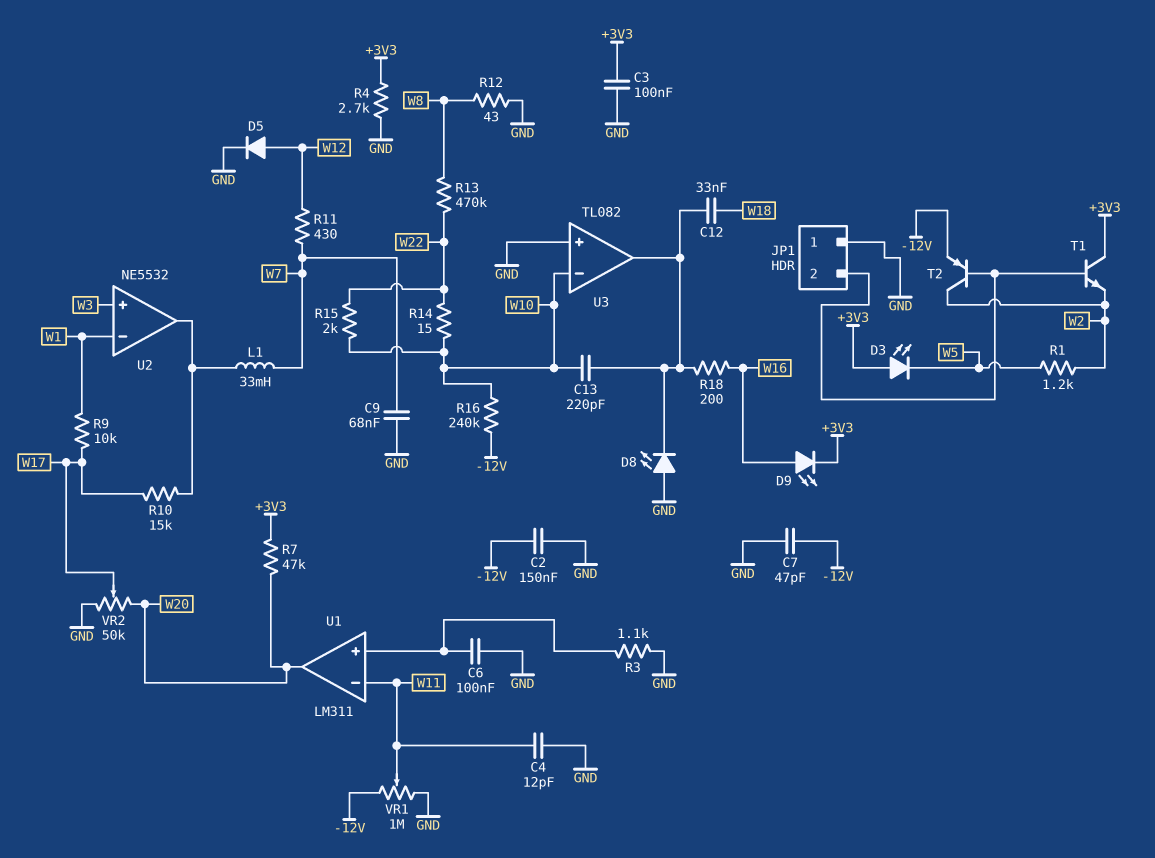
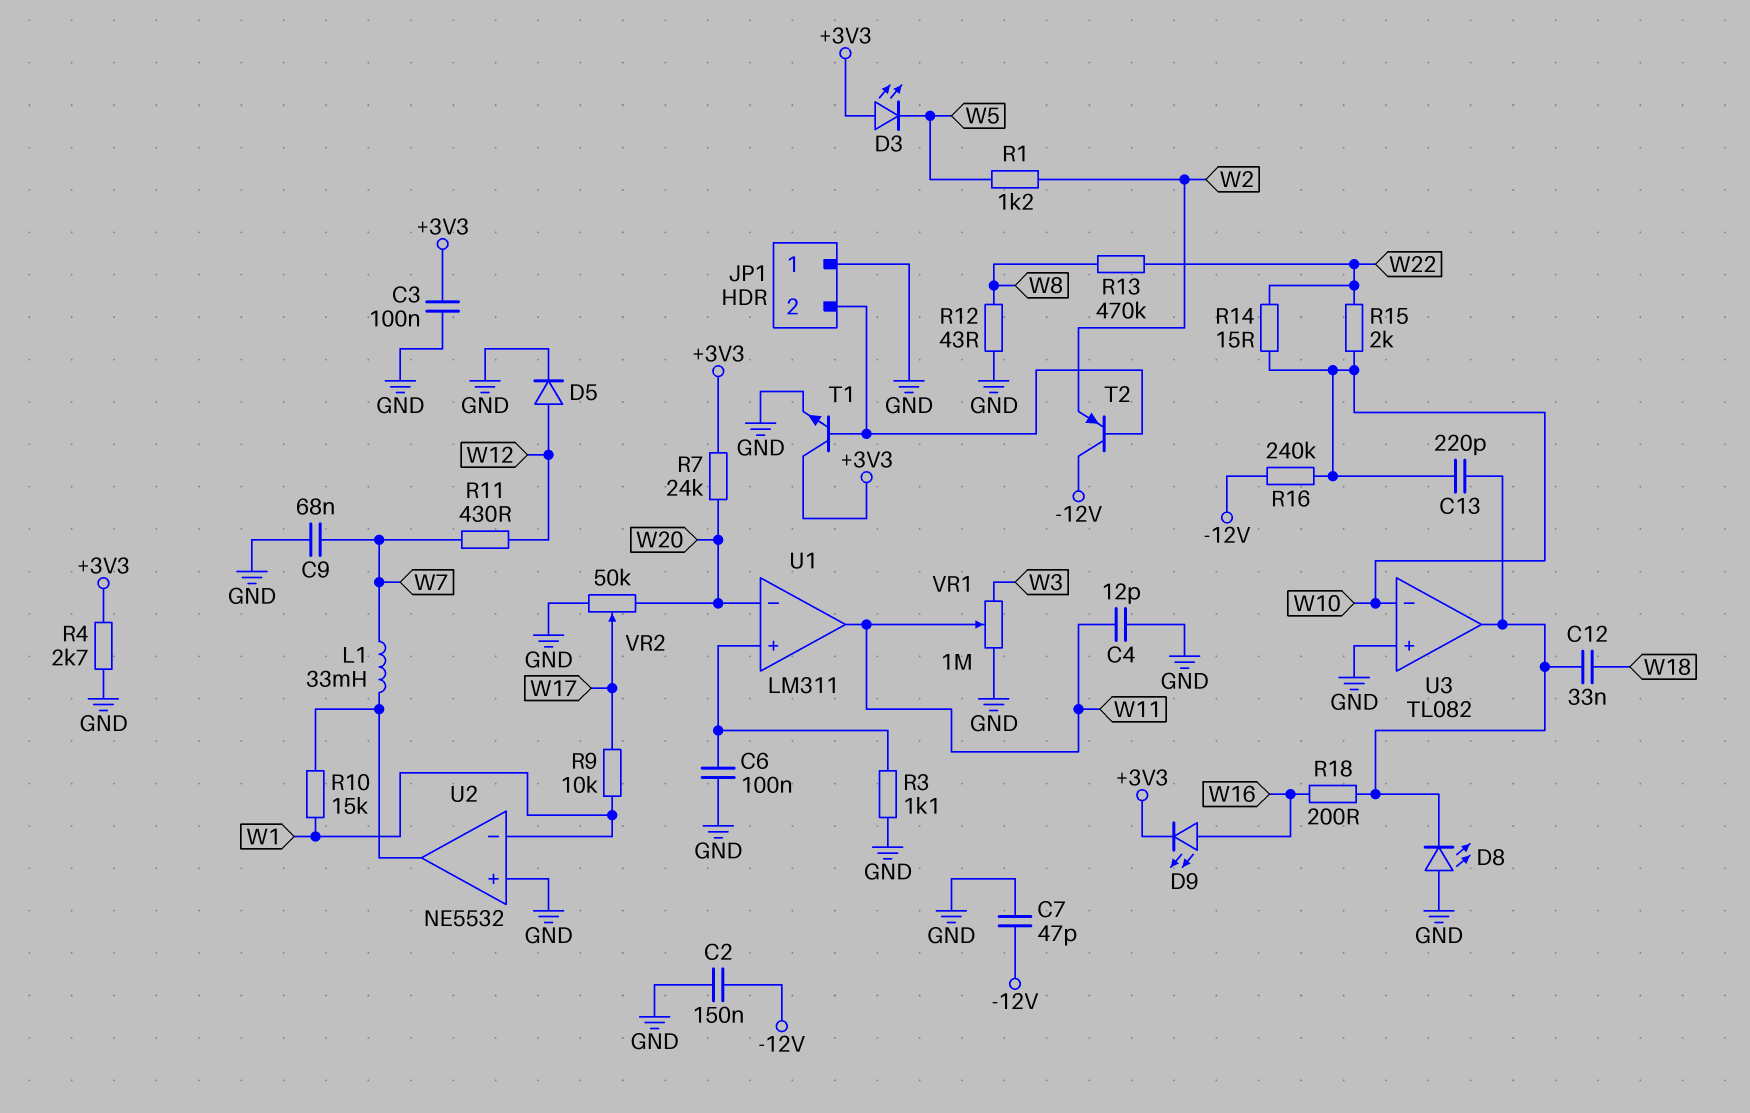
R7: 47k (+3V3, W20) -> 24k (+3V3, W20)
R10: 15k (U2/out, W17) -> 15k (U2/out, W1)
T1: NPN (B JP1/2, C +3V3, E W2) -> NPN (B JP1/2, C +3V3, E GND)
T2: PNP (B JP1/2, C W2, E -12V) -> PNP (B JP1/2, C -12V, E W2)
U1 pin in-: W11 -> W20
U1 pin out: W20 -> W11
U2 pin in+: W3 -> GND
VR1: 1M (-12V, GND, wiper W11) -> 1M (GND, W3, wiper W11)

